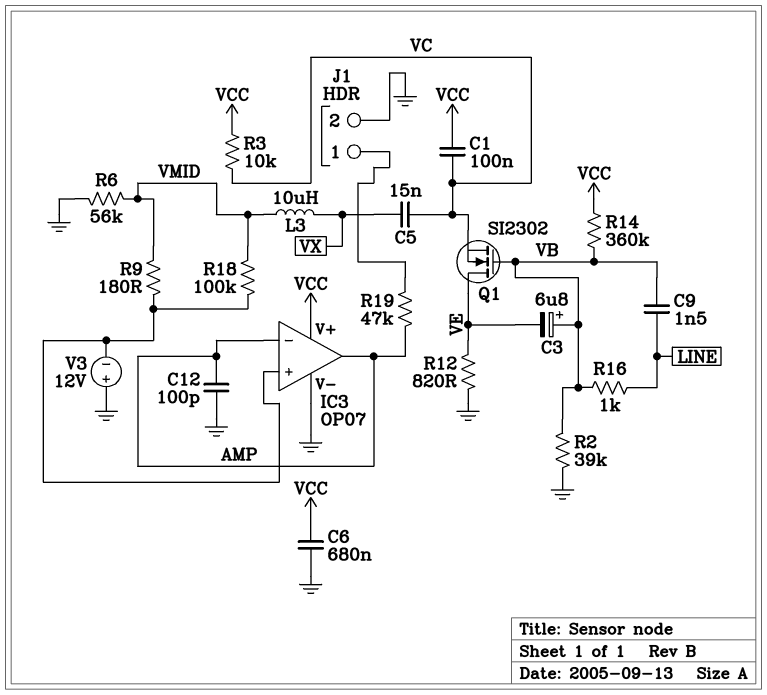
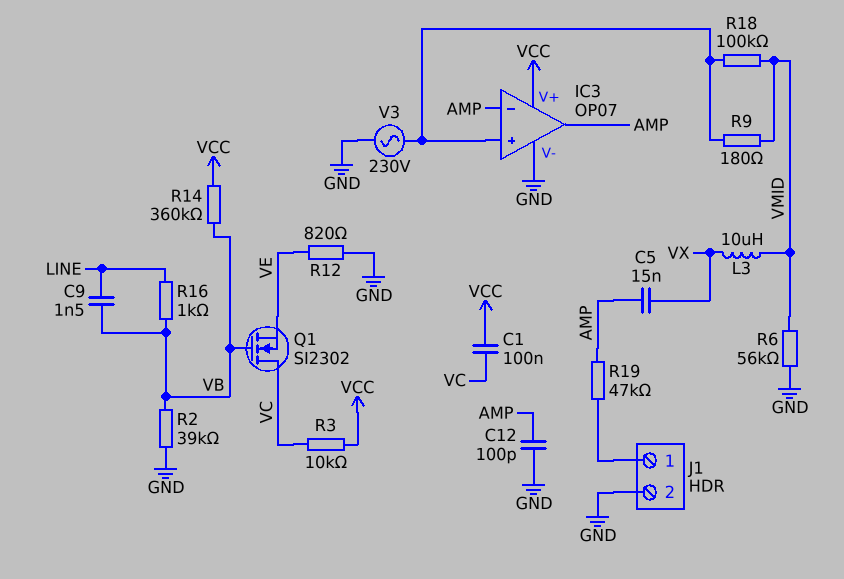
C3: 6.8uF (plus VB, minus VE) -> none
C5: 15nF (VC, VX) -> 15nF (AMP, VX)
C6: 680nF (GND, VCC) -> none
Q1: NMOS SI2302 (G VB, D VE, S VC) -> NMOS SI2302 (G VB, D VC, S VE)
V3: 12V (plus GND, minus IC3/in+) -> AC 230V (GND, IC3/in+)

